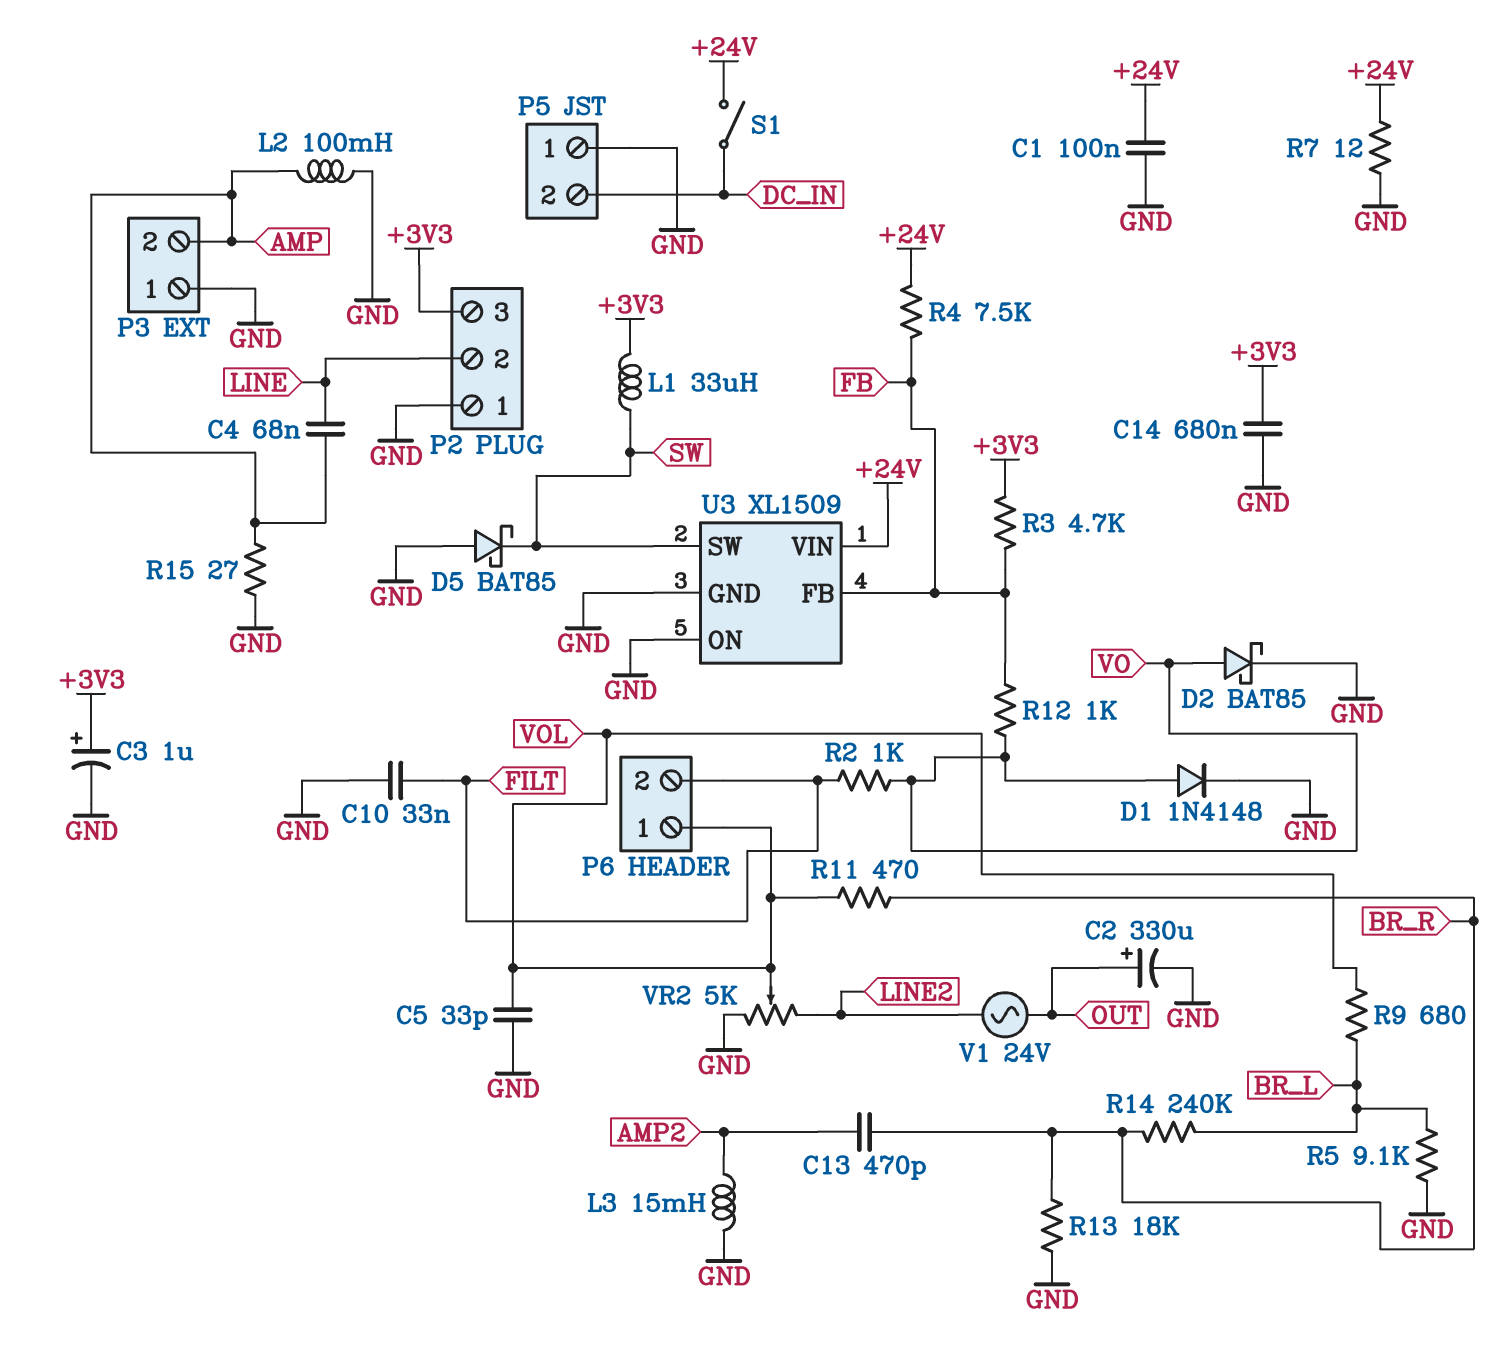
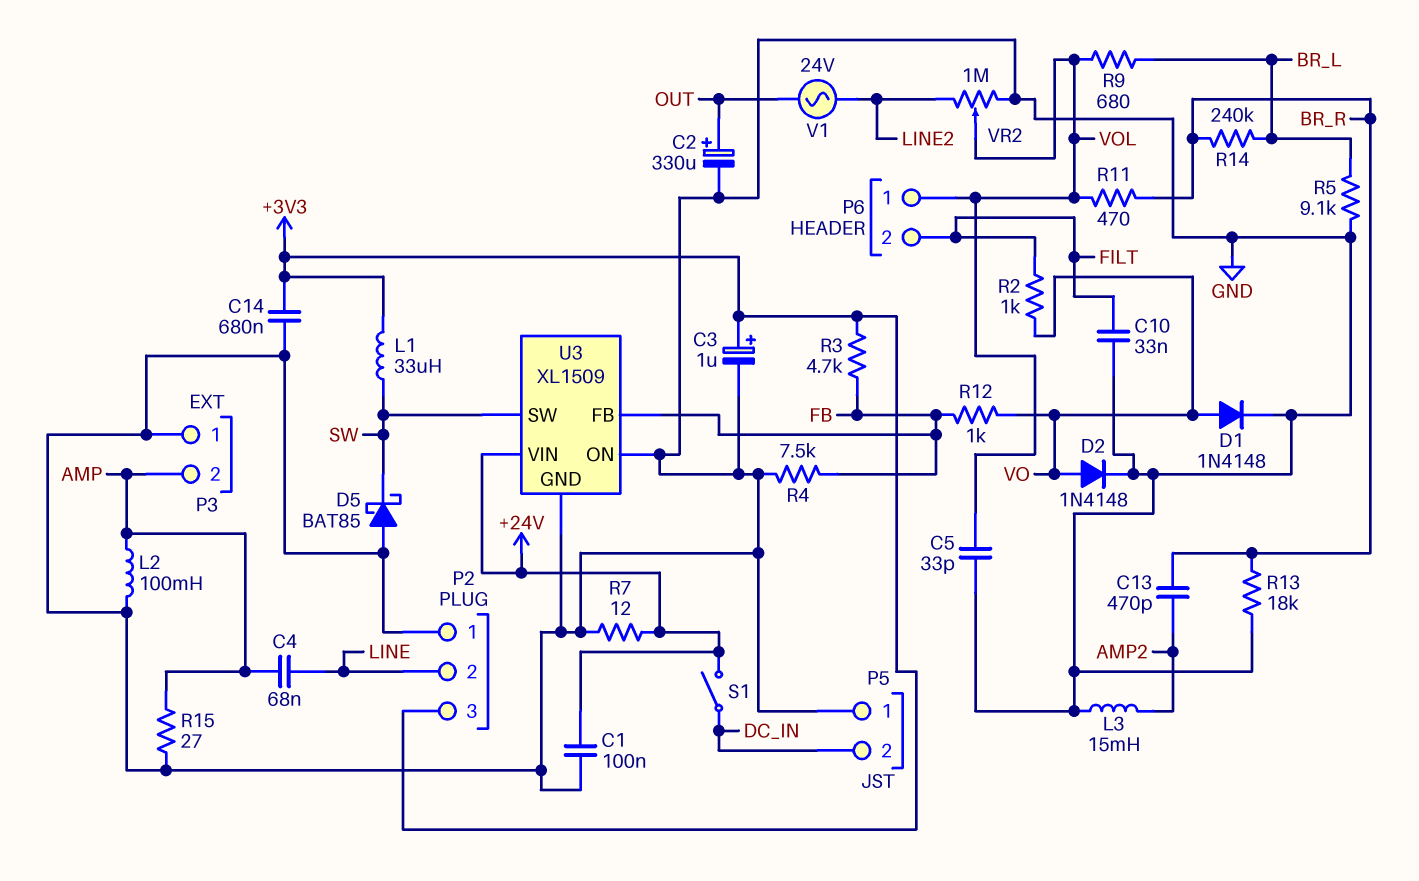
D2: schottky BAT85 (A VO, K GND) -> diode 1N4148 (A VO, K GND)
R4: 7.5k (+24V, FB) -> 7.5k (FB, GND)
VR2: 5k (GND, LINE2, wiper VOL) -> 1M (GND, LINE2, wiper VOL)

